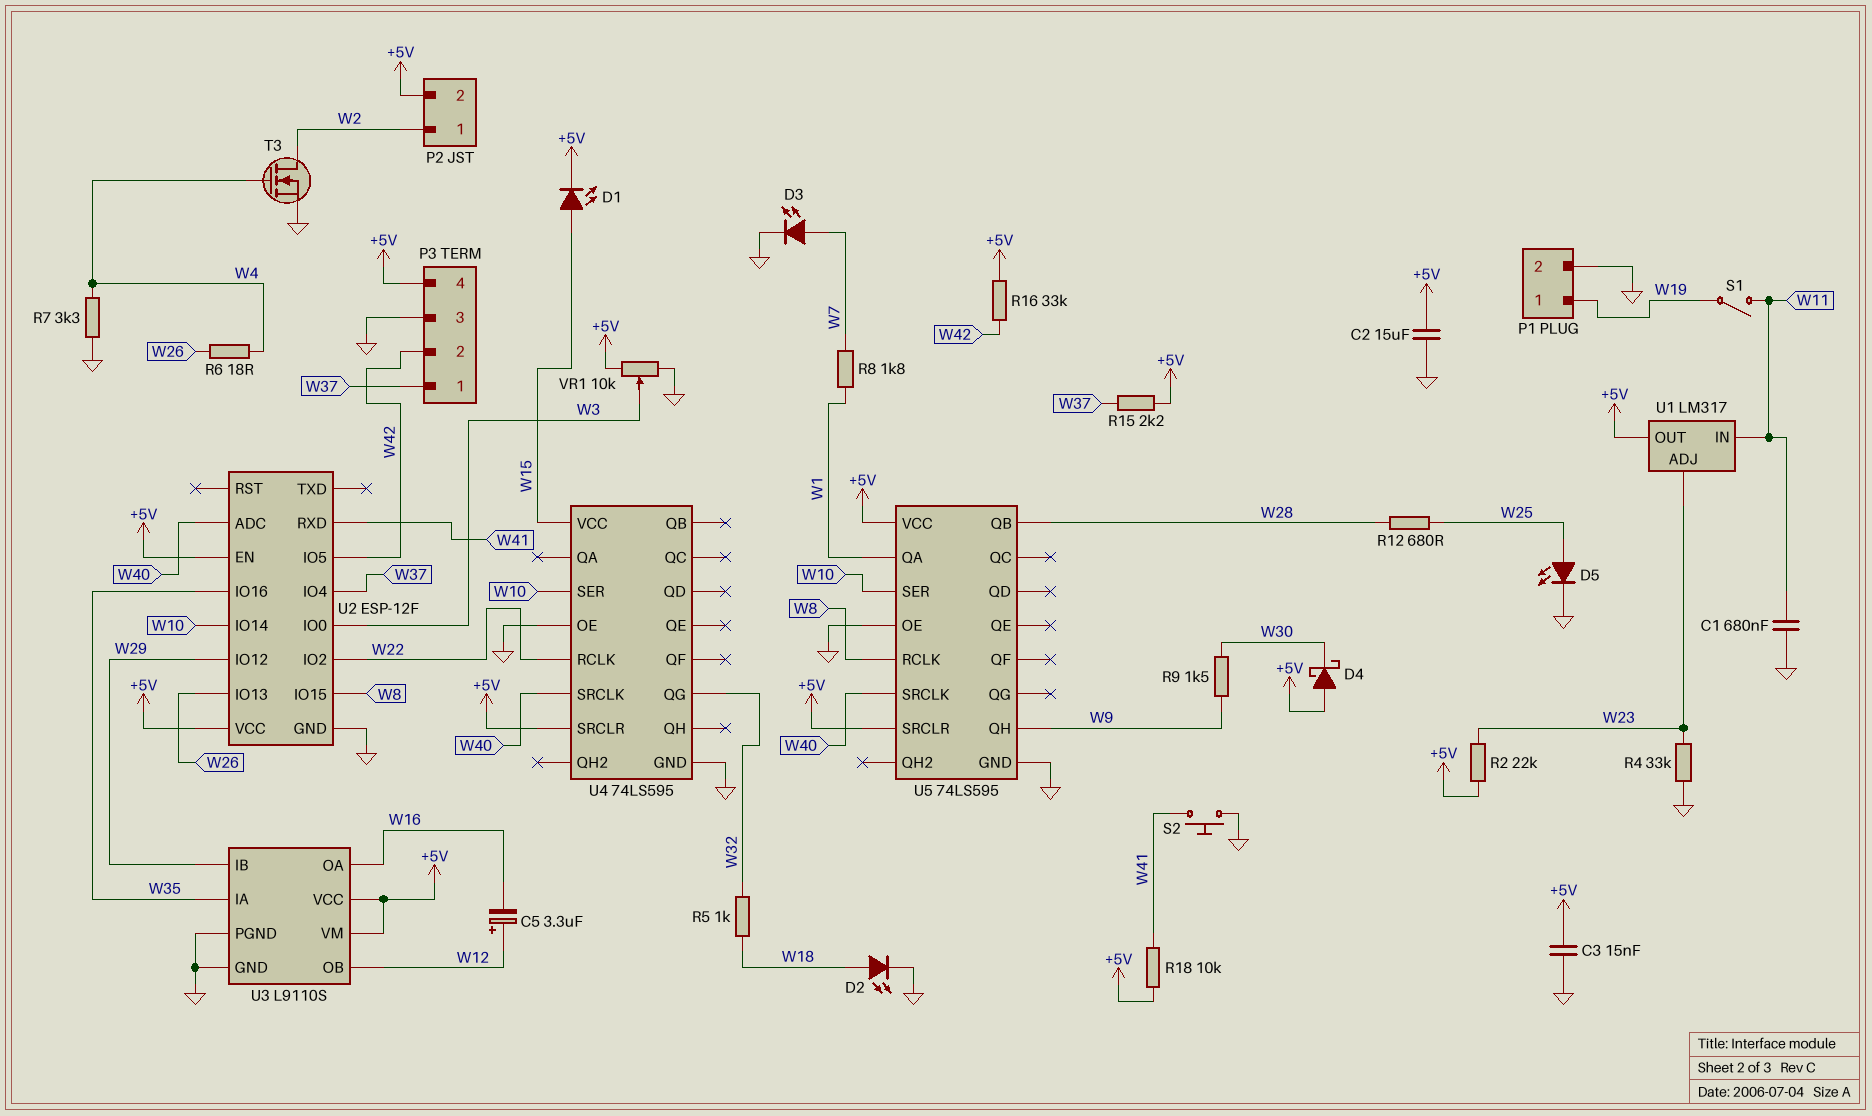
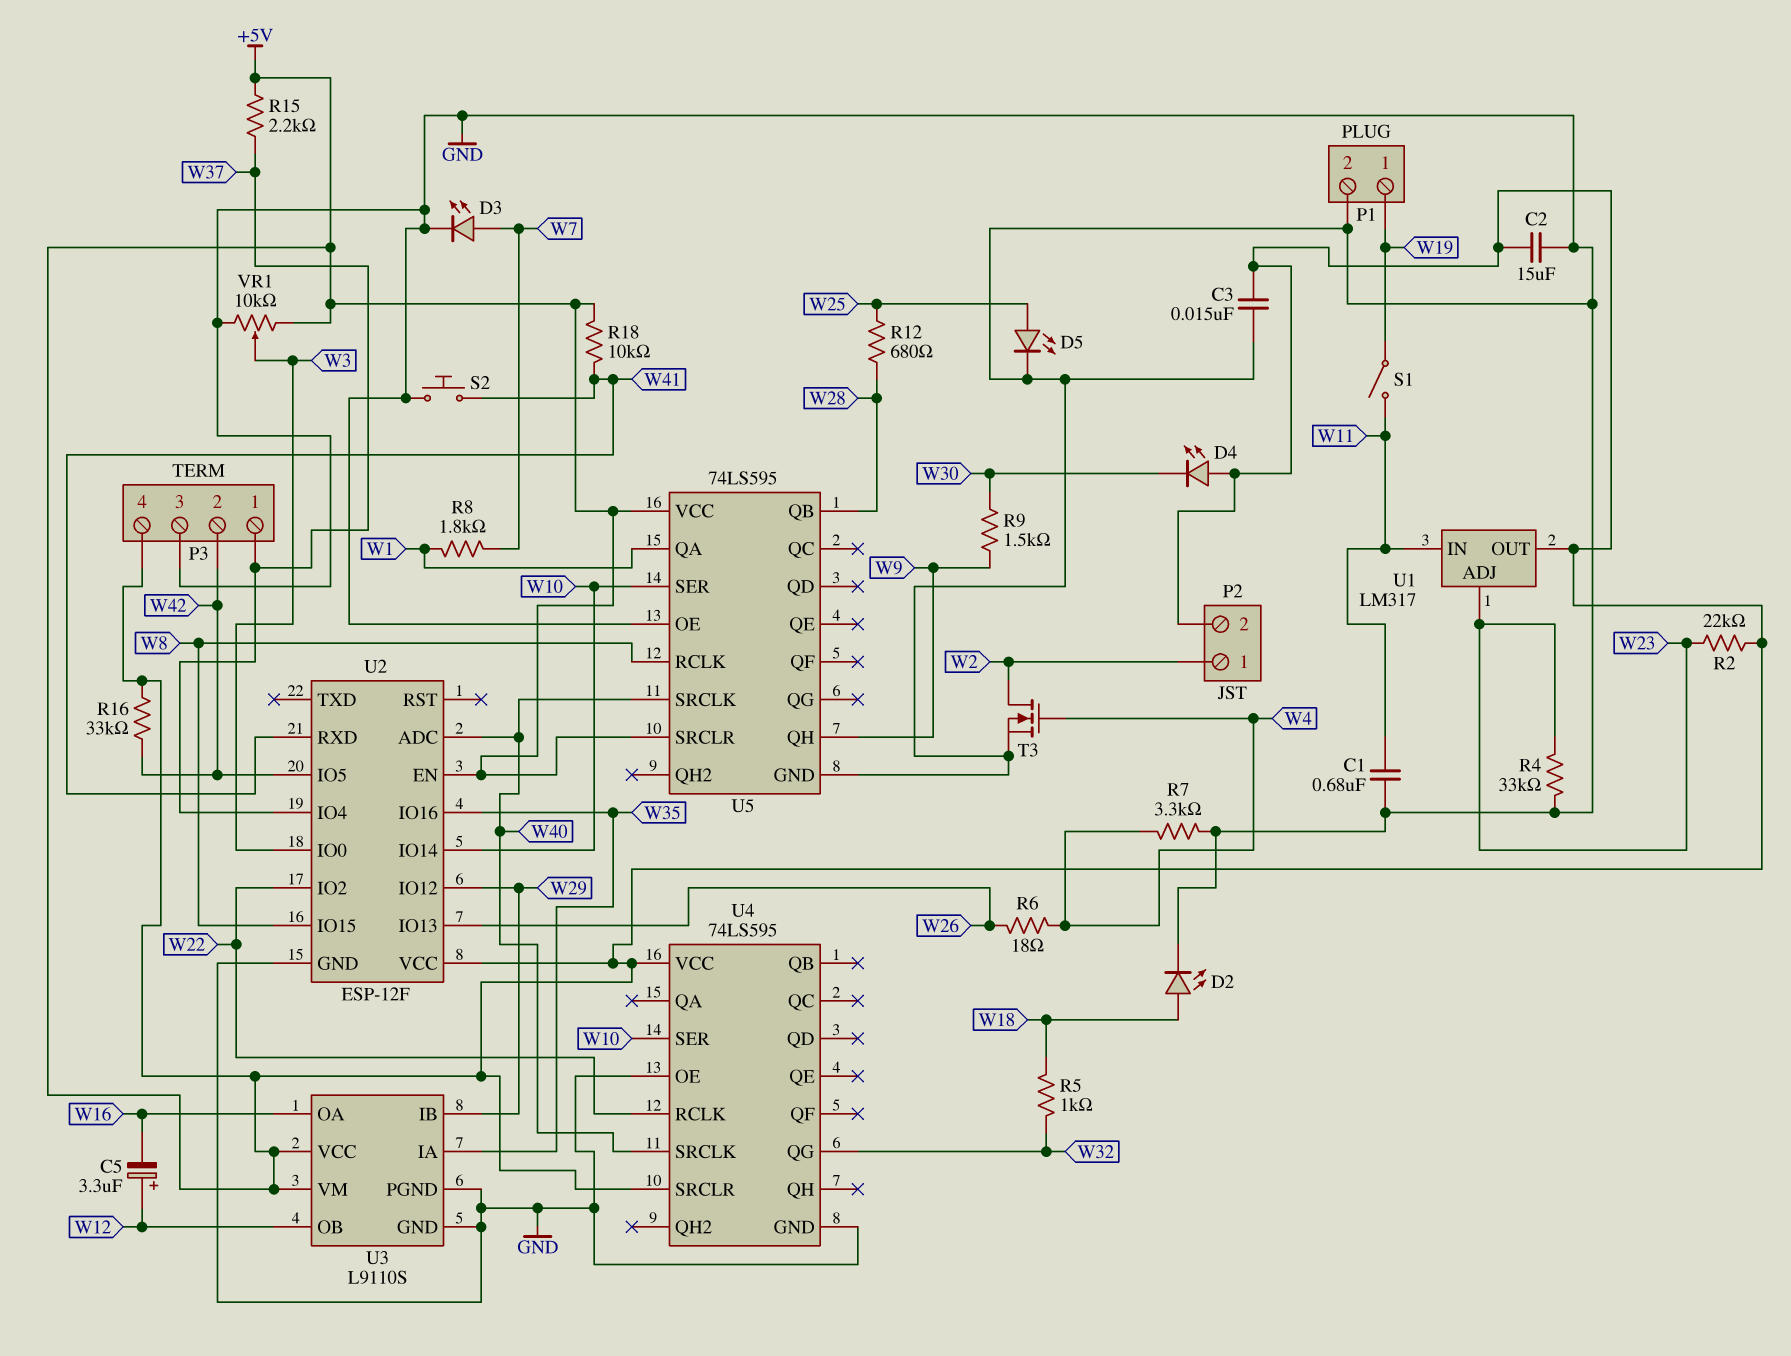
D1: LED (A W15, K +5V) -> none
D4: schottky (A +5V, K W30) -> LED (A +5V, K W30)
U4 pin VCC: W15 -> +5V

